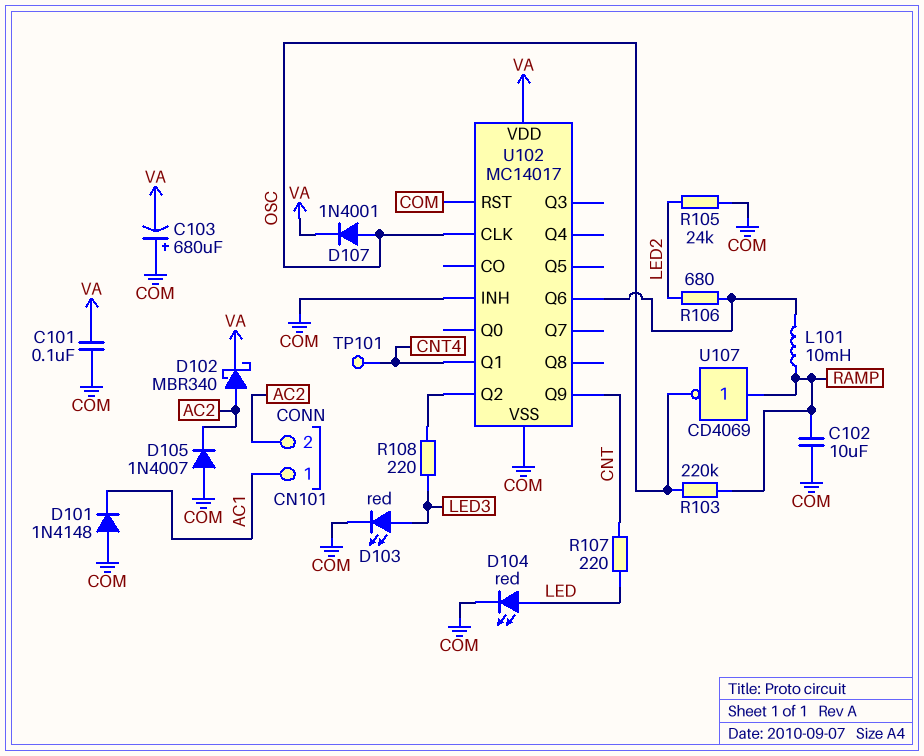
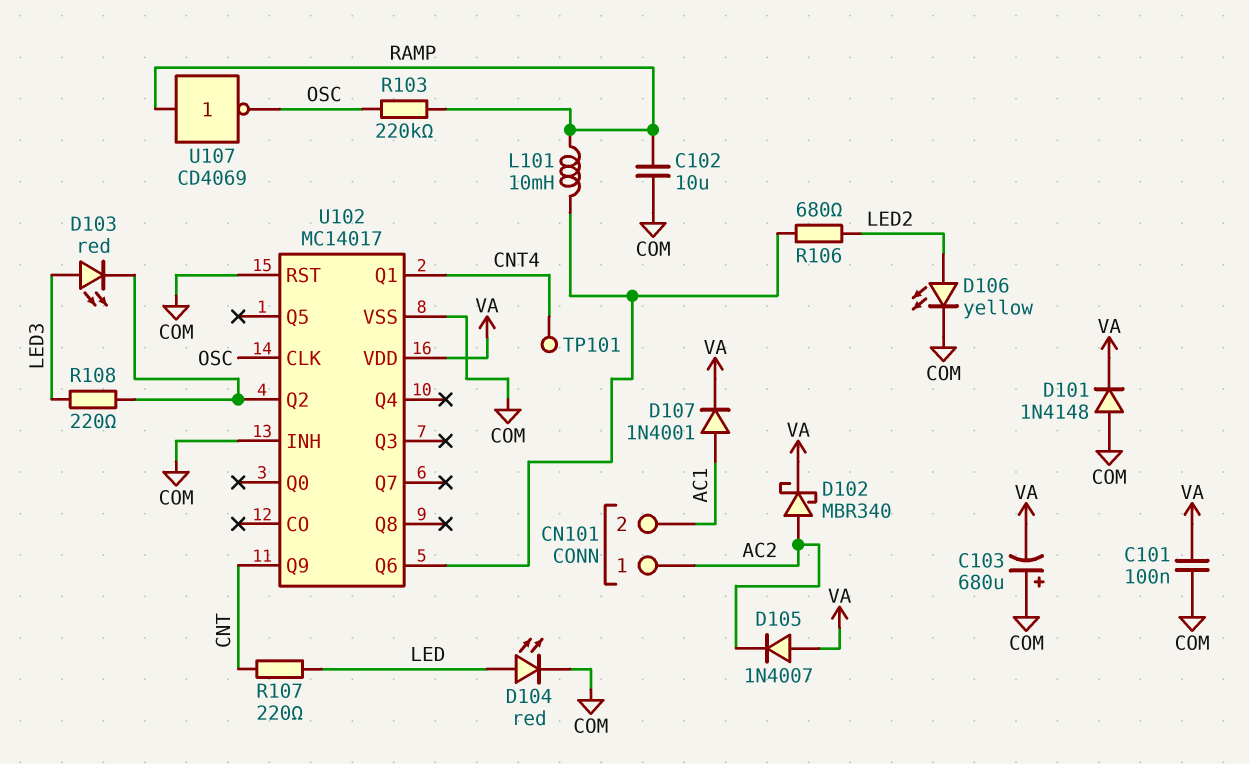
CN101 pin 1: AC1 -> AC2
CN101 pin 2: AC2 -> AC1
D101: diode 1N4148 (A COM, K AC1) -> diode 1N4148 (A COM, K VA)
D103: LED red (A LED3, K COM) -> LED red (A LED3, K U102/Q2)
D105: diode 1N4007 (A COM, K AC2) -> diode 1N4007 (A VA, K AC2)
D106: none -> LED yellow (A LED2, K COM)
D107: diode 1N4001 (A OSC, K VA) -> diode 1N4001 (A AC1, K VA)
R105: 24k (COM, LED2) -> none

